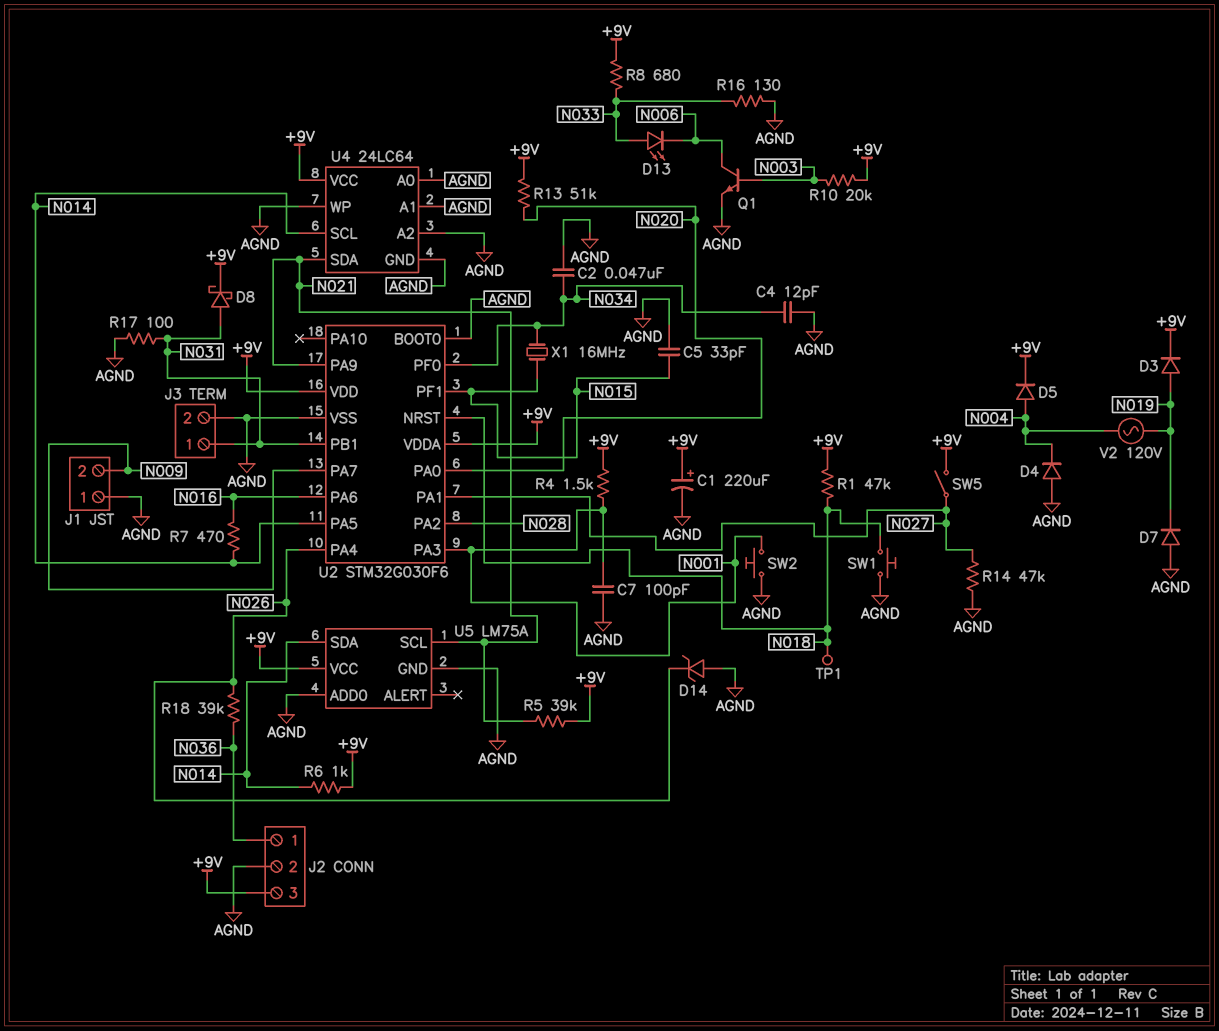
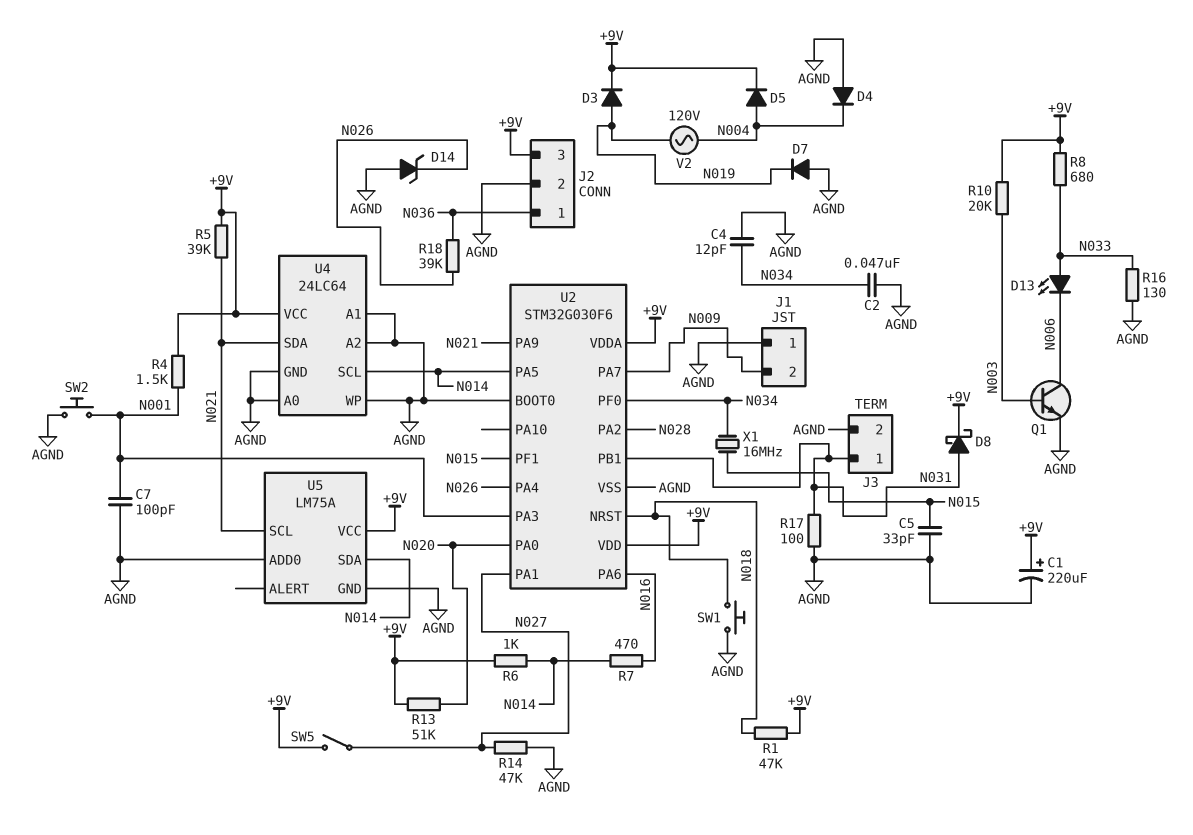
TP1: test point (N018) -> none

